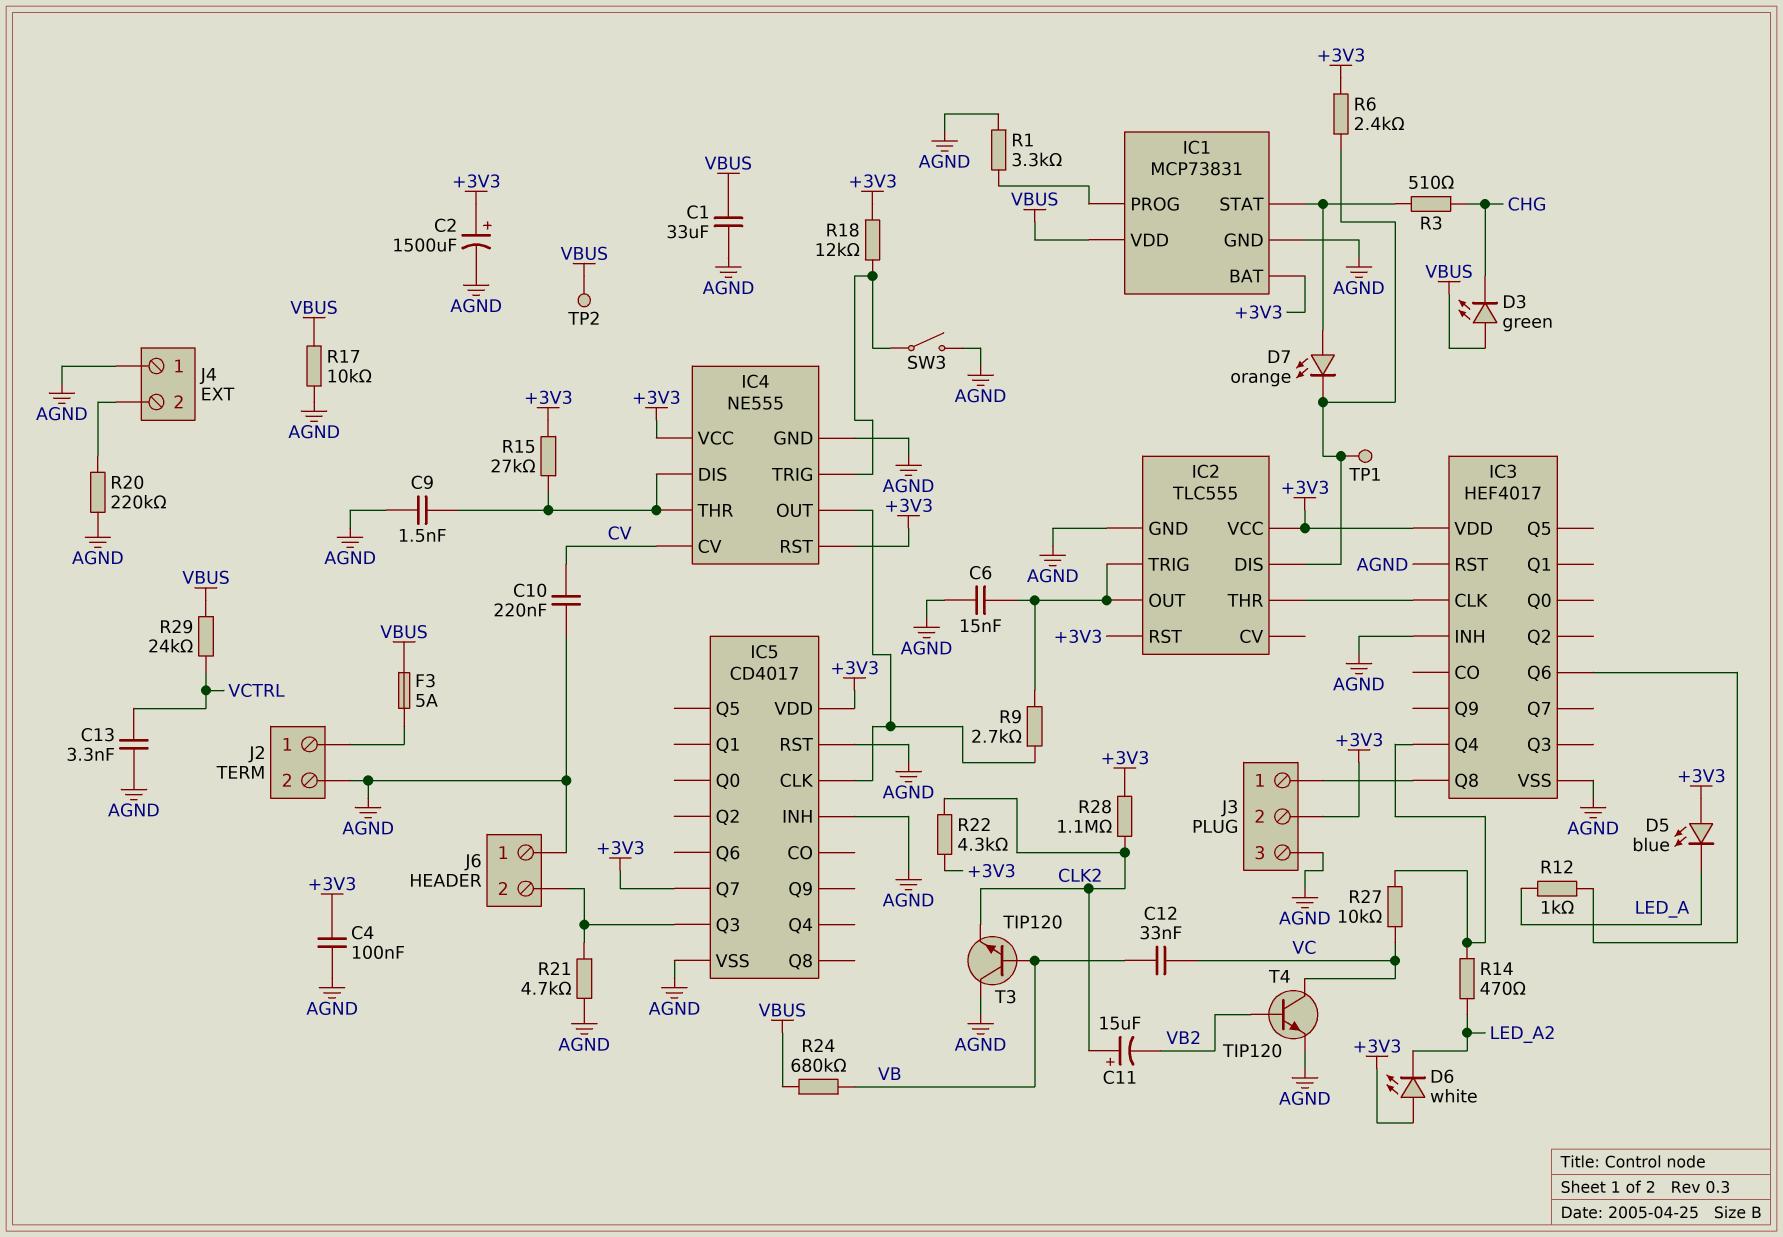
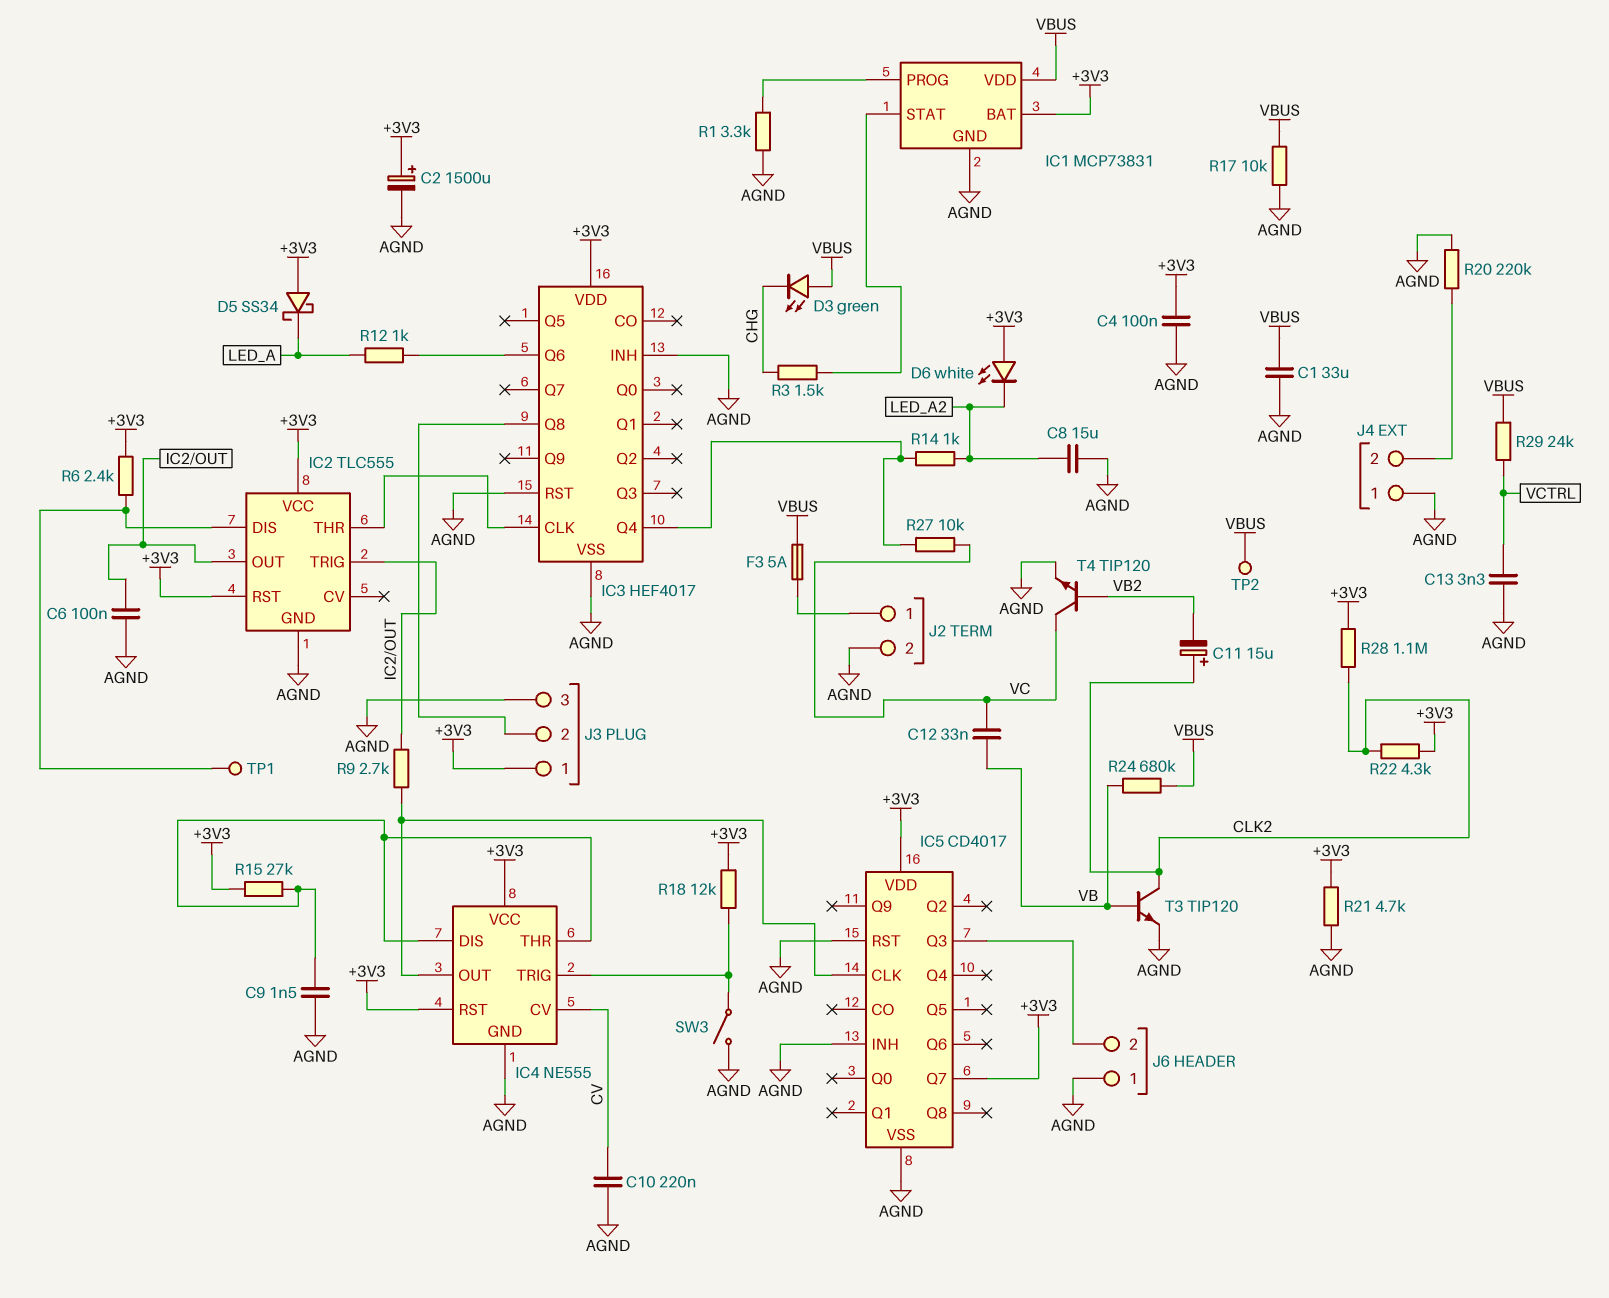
C6: 15nF (AGND, IC2/OUT) -> 100nF (AGND, IC2/OUT)
C8: none -> 15uF (AGND, LED_A2)
D5: LED blue (A +3V3, K LED_A) -> schottky SS34 (A +3V3, K LED_A)
D7: LED orange (A IC1/STAT, K IC2/DIS) -> none
J3 pin 1: IC3/Q8 -> +3V3
J3 pin 2: +3V3 -> IC3/Q8
R3: 510 (CHG, IC1/STAT) -> 1.5k (CHG, IC1/STAT)
R14: 470 (IC3/Q4, LED_A2) -> 1k (IC3/Q4, LED_A2)
R21: 4.7k (AGND, IC5/Q3) -> 4.7k (+3V3, AGND)
T3: NPN TIP120 (B VB, C AGND, E CLK2) -> NPN TIP120 (B VB, C CLK2, E AGND)

